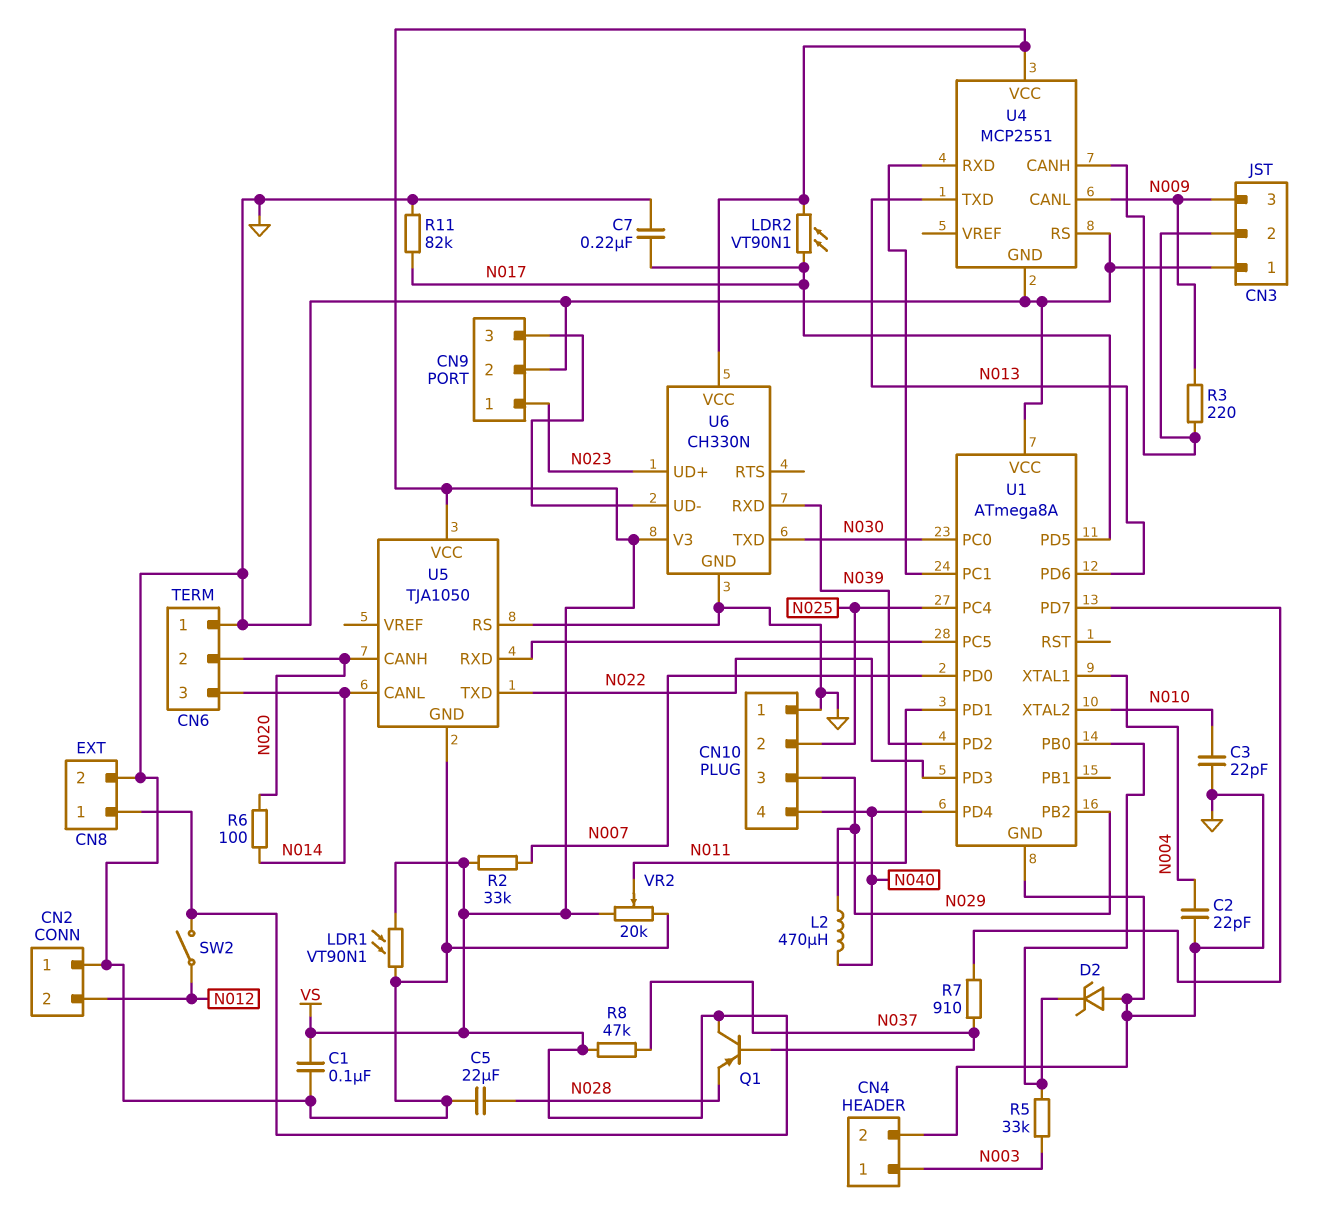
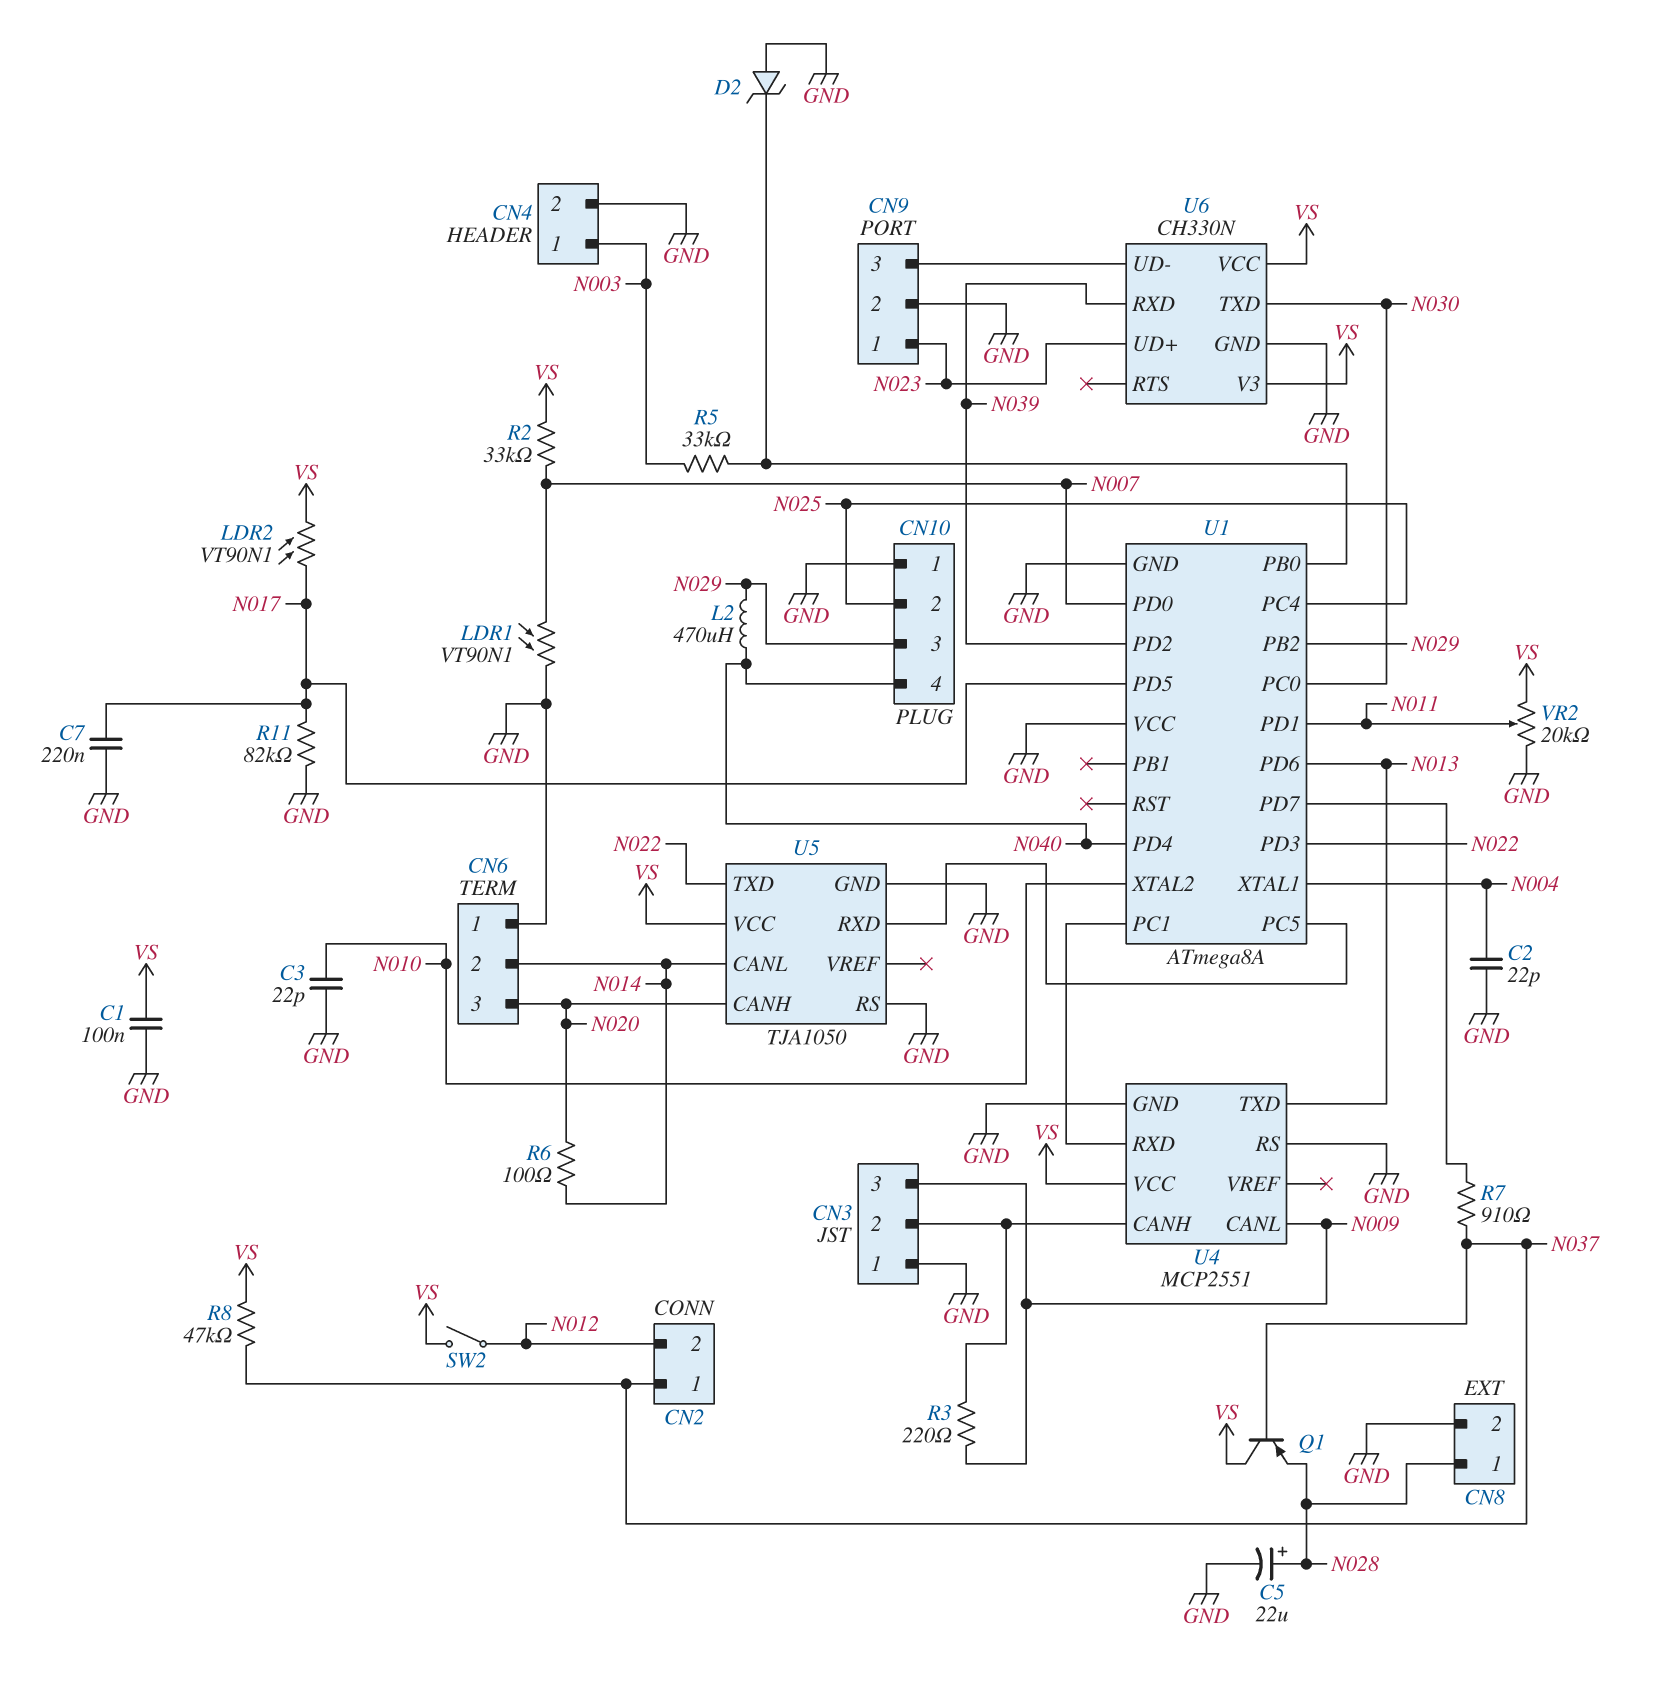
C5: 22uF (GND, N028) -> 22uF (plus N028, minus GND)
CN2 pin 1: GND -> N037
CN6 pin 2: N020 -> N014
CN6 pin 3: N014 -> N020
CN8 pin 1: VS -> N028
LDR1: VT90N1 (GND, VS) -> VT90N1 (GND, N007)

